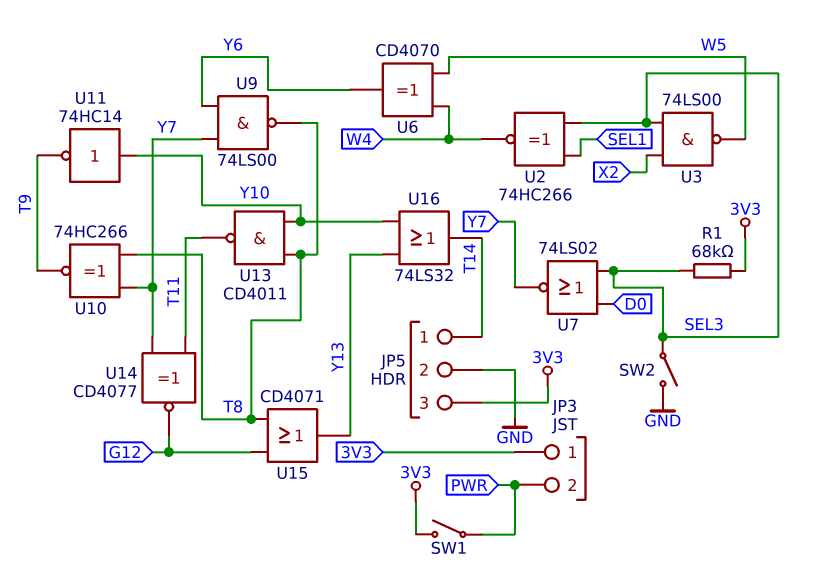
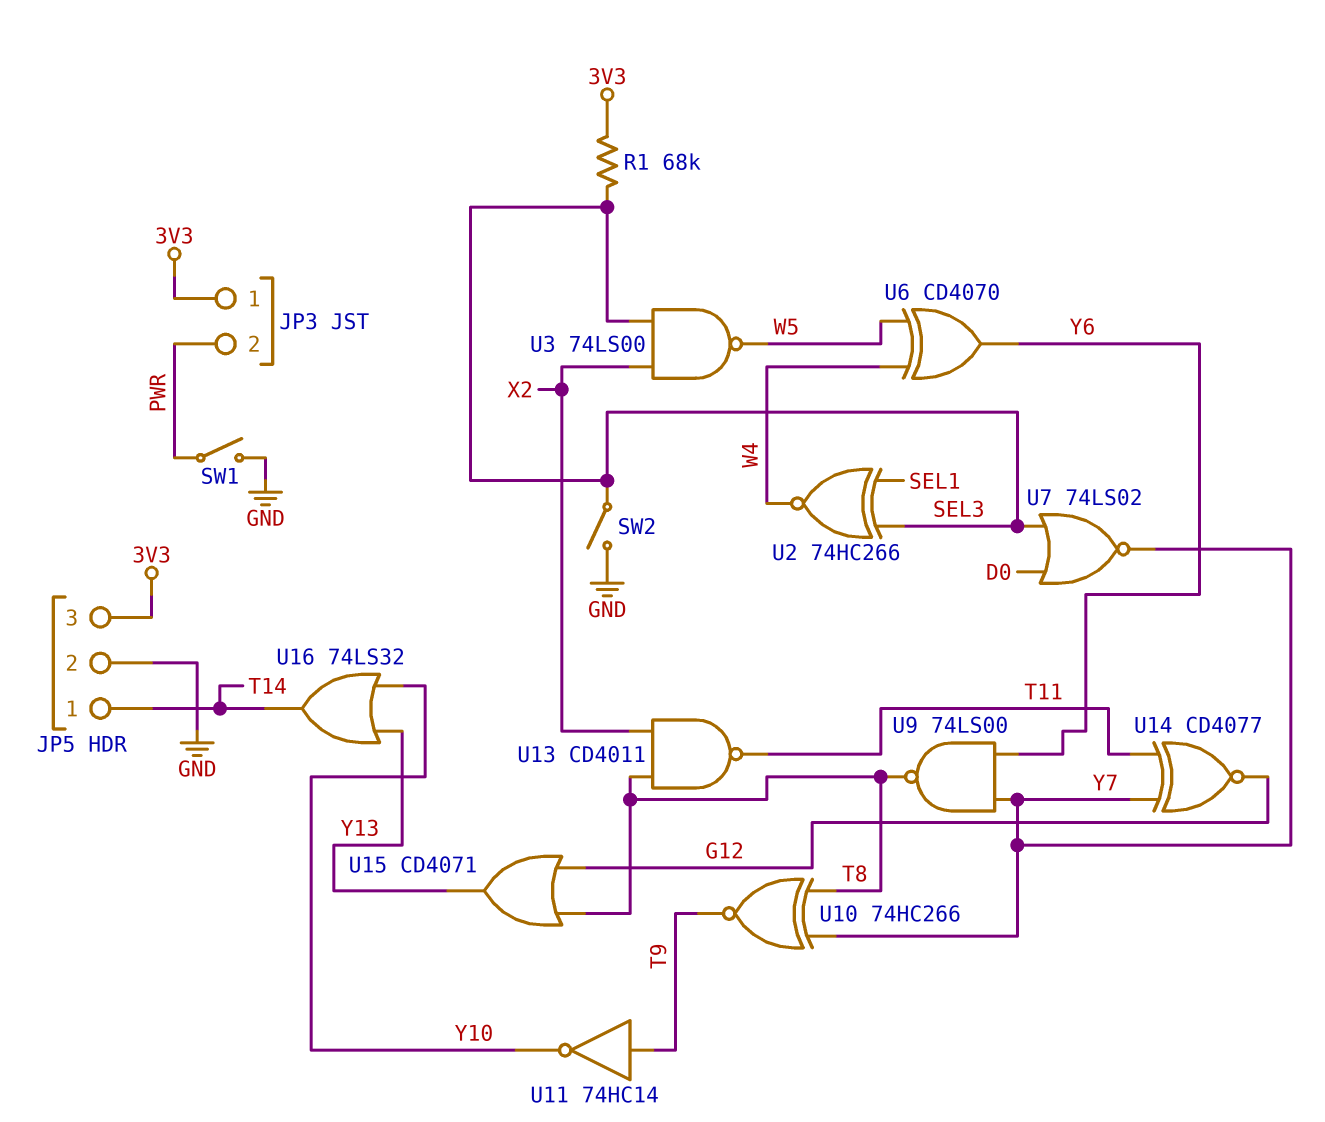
SW1: switch (3V3, PWR) -> switch (GND, PWR)
U11: NOT 74HC14 (in Y10, out T9) -> NOT 74HC14 (in T9, out Y10)
U13: NAND CD4011 (in T8, in Y10, out T11) -> NAND CD4011 (in T8, in X2, out T11)

